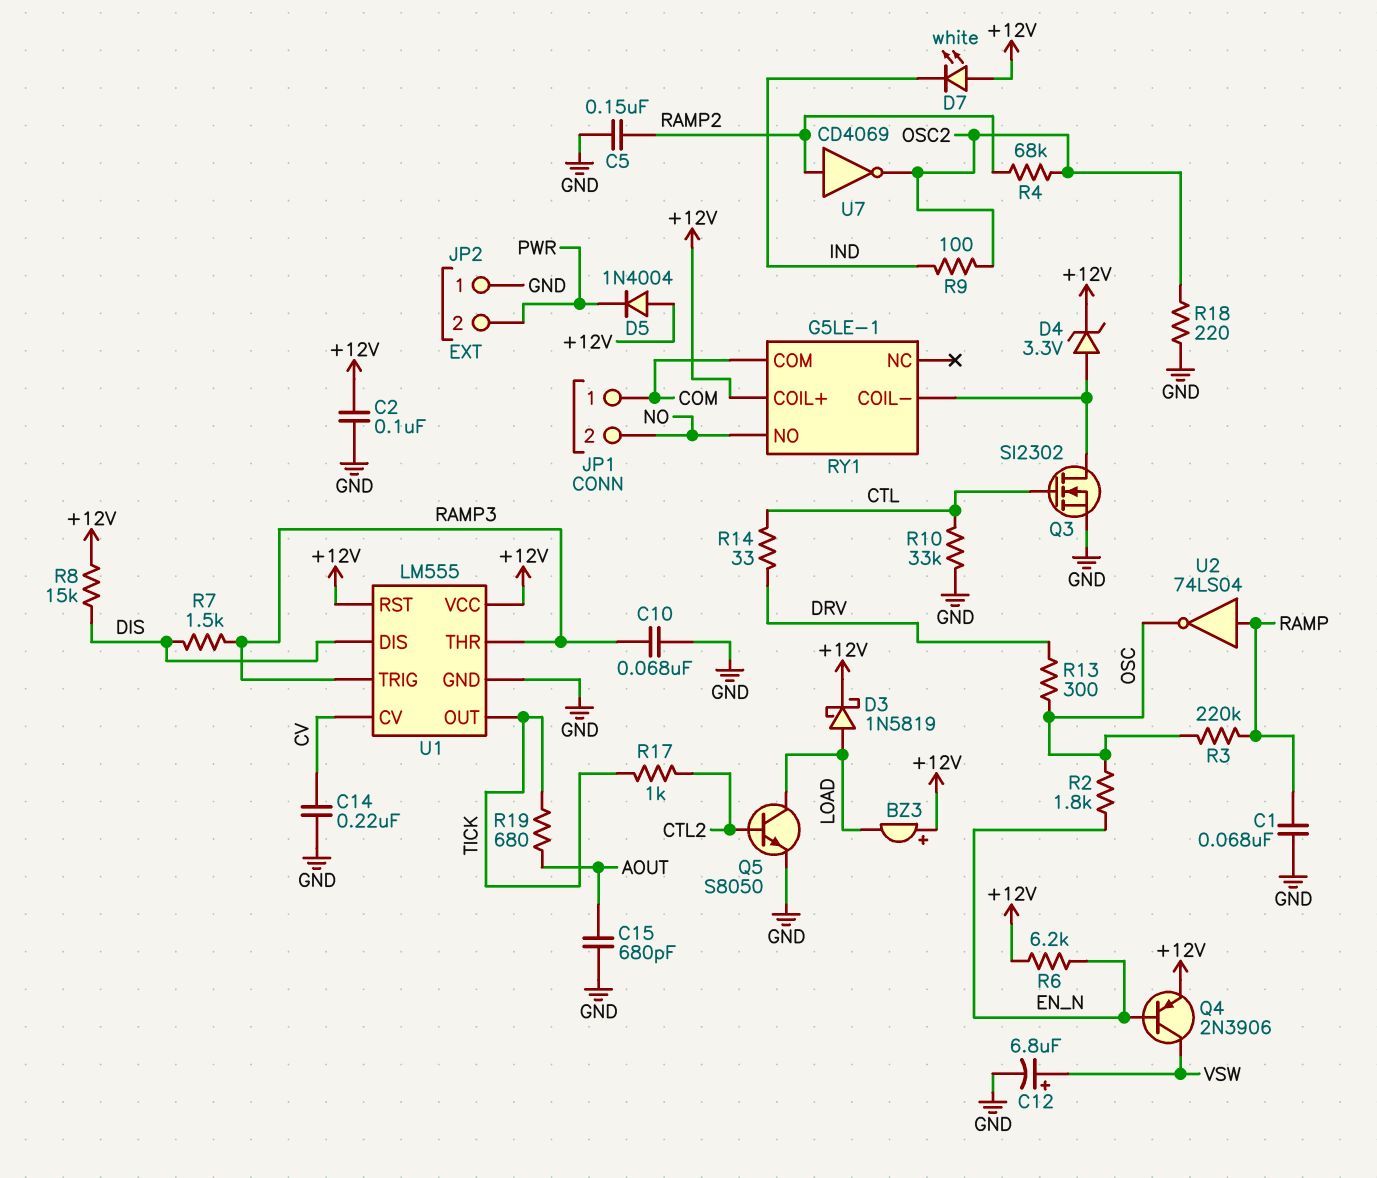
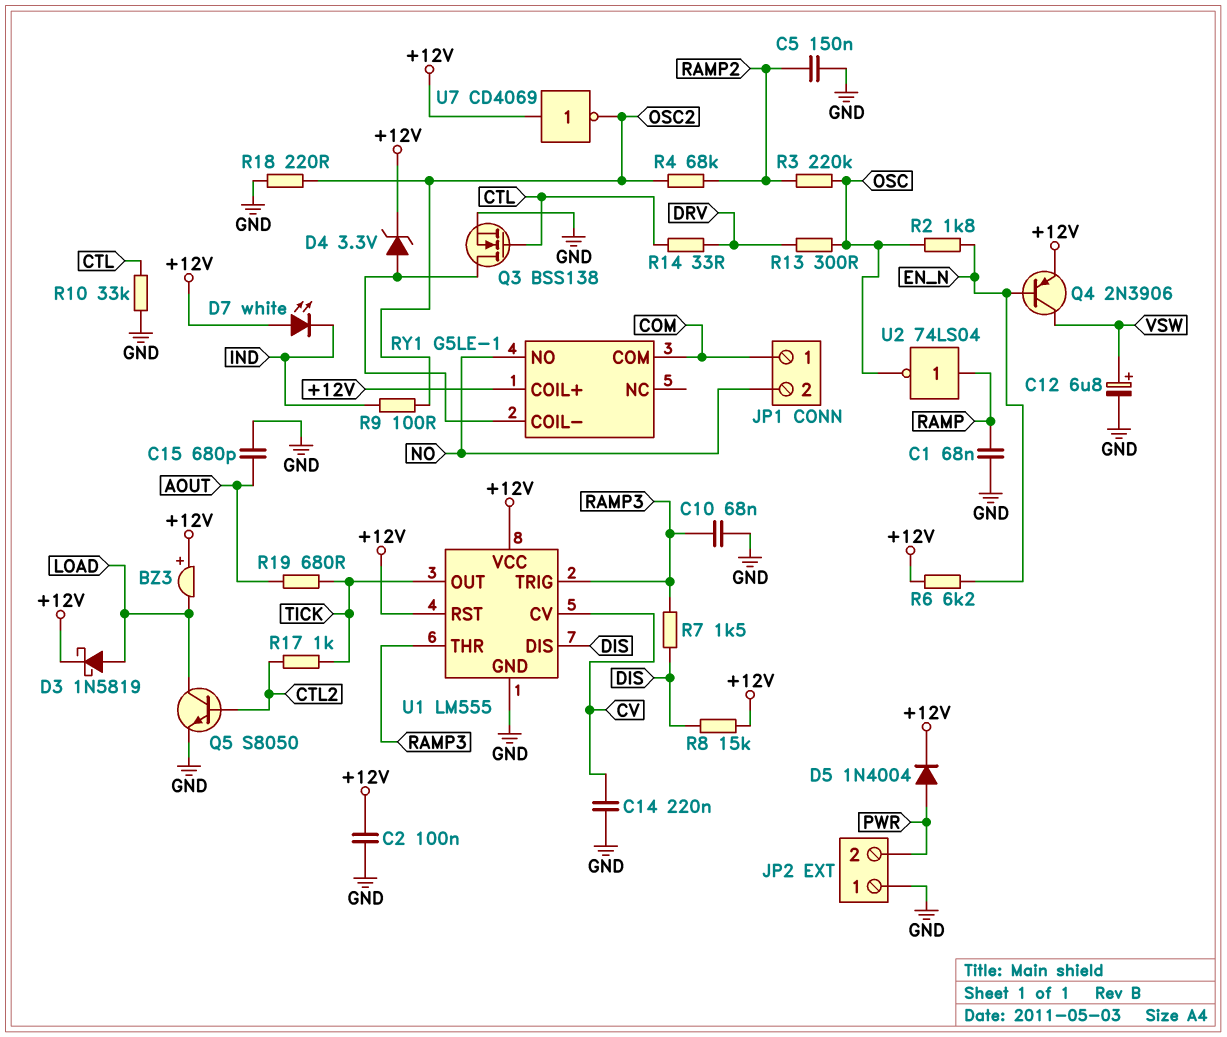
D5: diode 1N4004 (A +12V, K PWR) -> diode 1N4004 (A PWR, K +12V)
Q3: NMOS SI2302 (G CTL, D RY1/COIL-, S GND) -> NMOS BSS138 (G CTL, D RY1/COIL-, S GND)
R3: 220k (OSC, RAMP) -> 220k (OSC, RAMP2)
U7: NOT CD4069 (in RAMP2, out OSC2) -> NOT CD4069 (in +12V, out OSC2)

